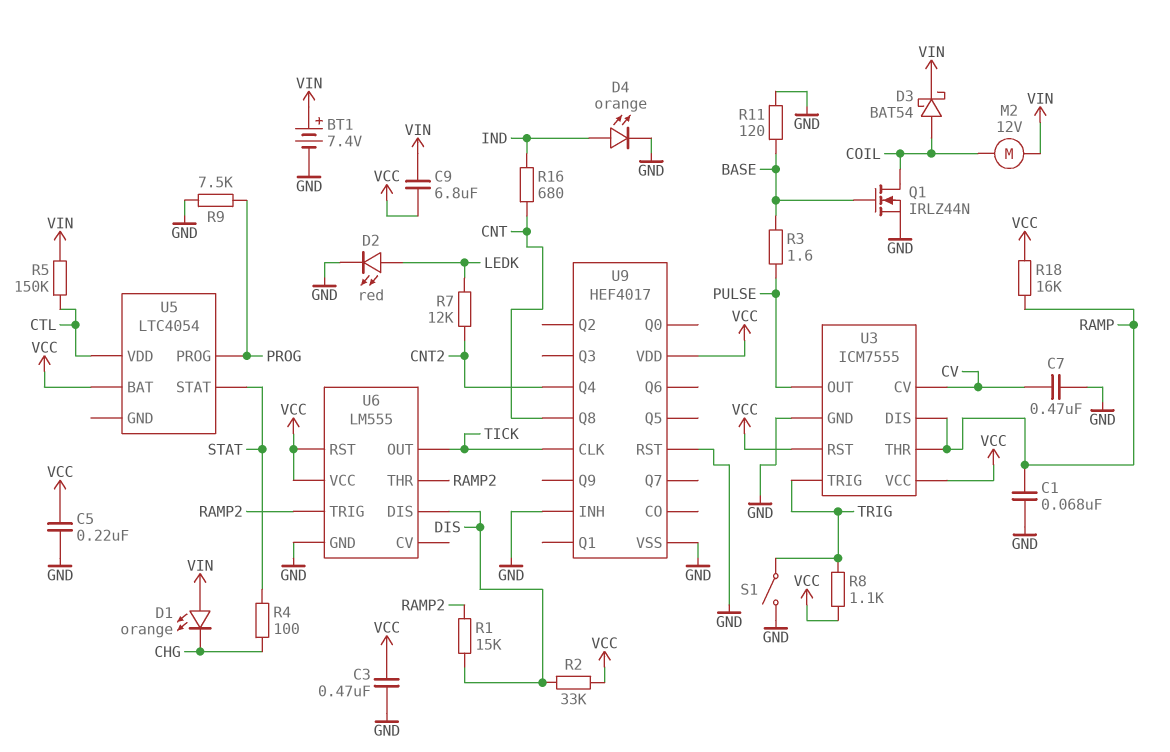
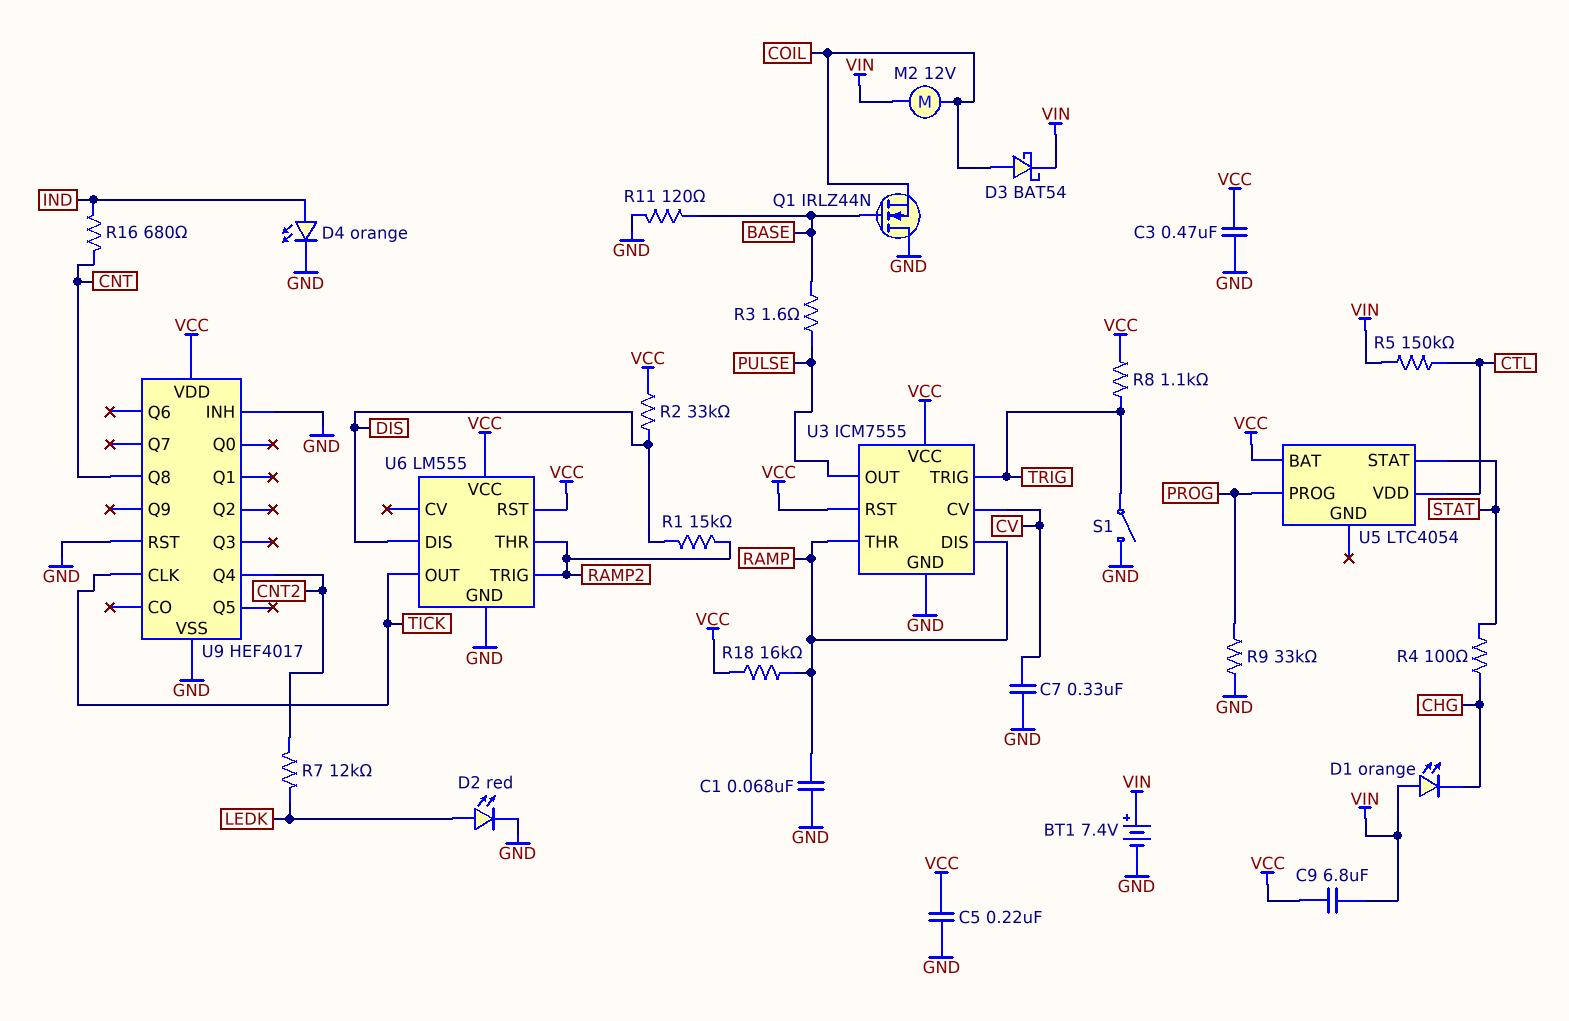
C7: 470nF (CV, GND) -> 330nF (CV, GND)
Q1: NMOS IRLZ44N (G BASE, D COIL, S GND) -> NMOS IRLZ44N (G BASE, D GND, S COIL)
R9: 7.5k (GND, PROG) -> 33k (GND, PROG)

